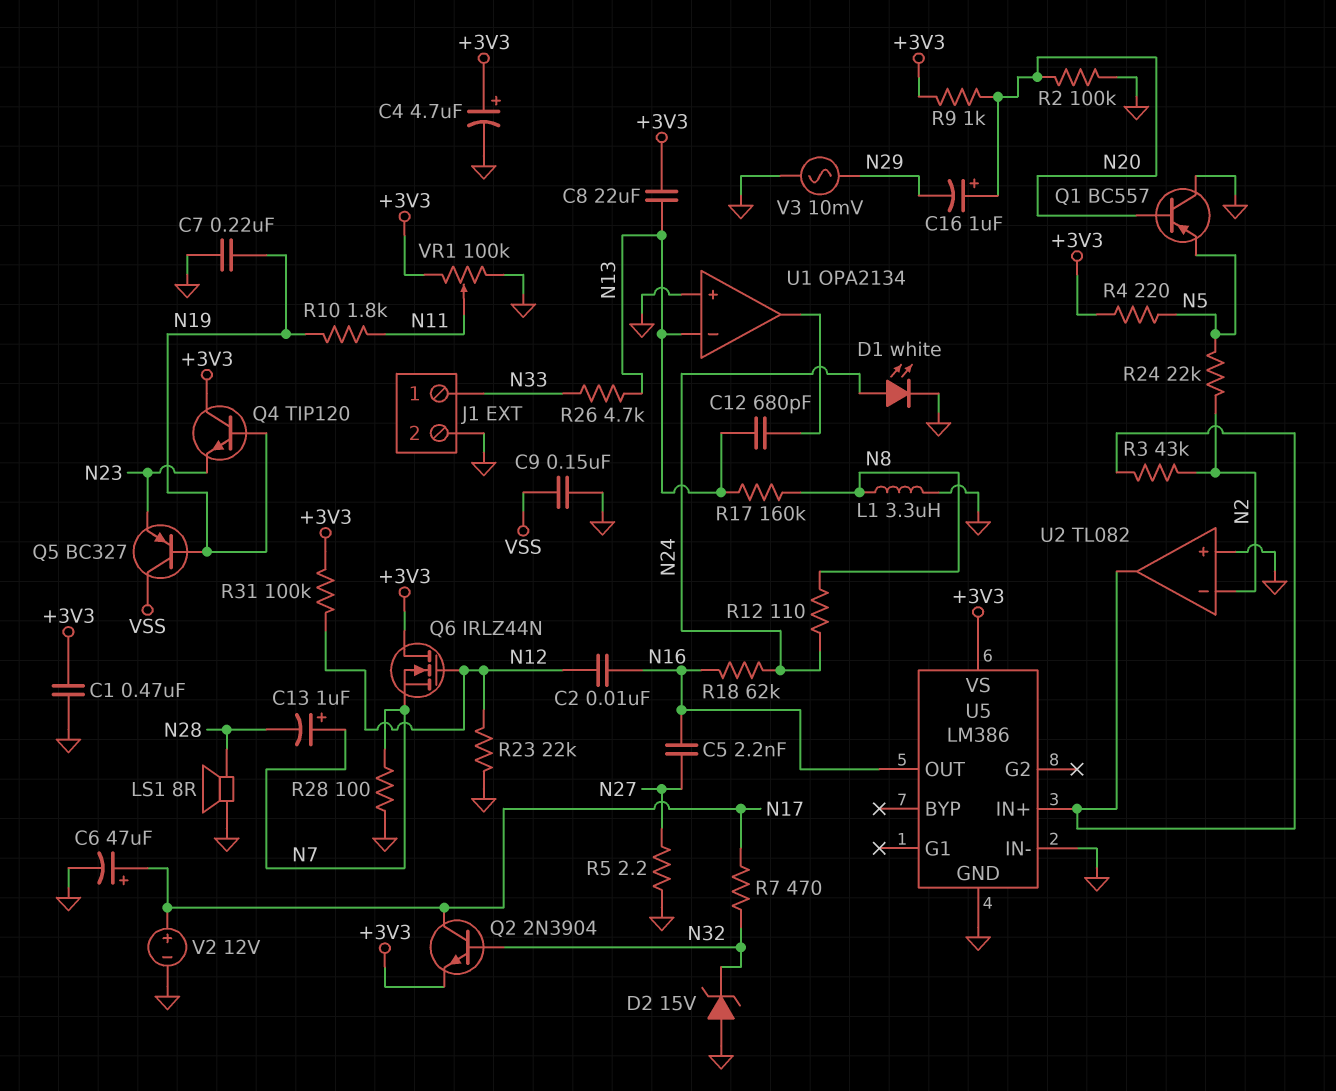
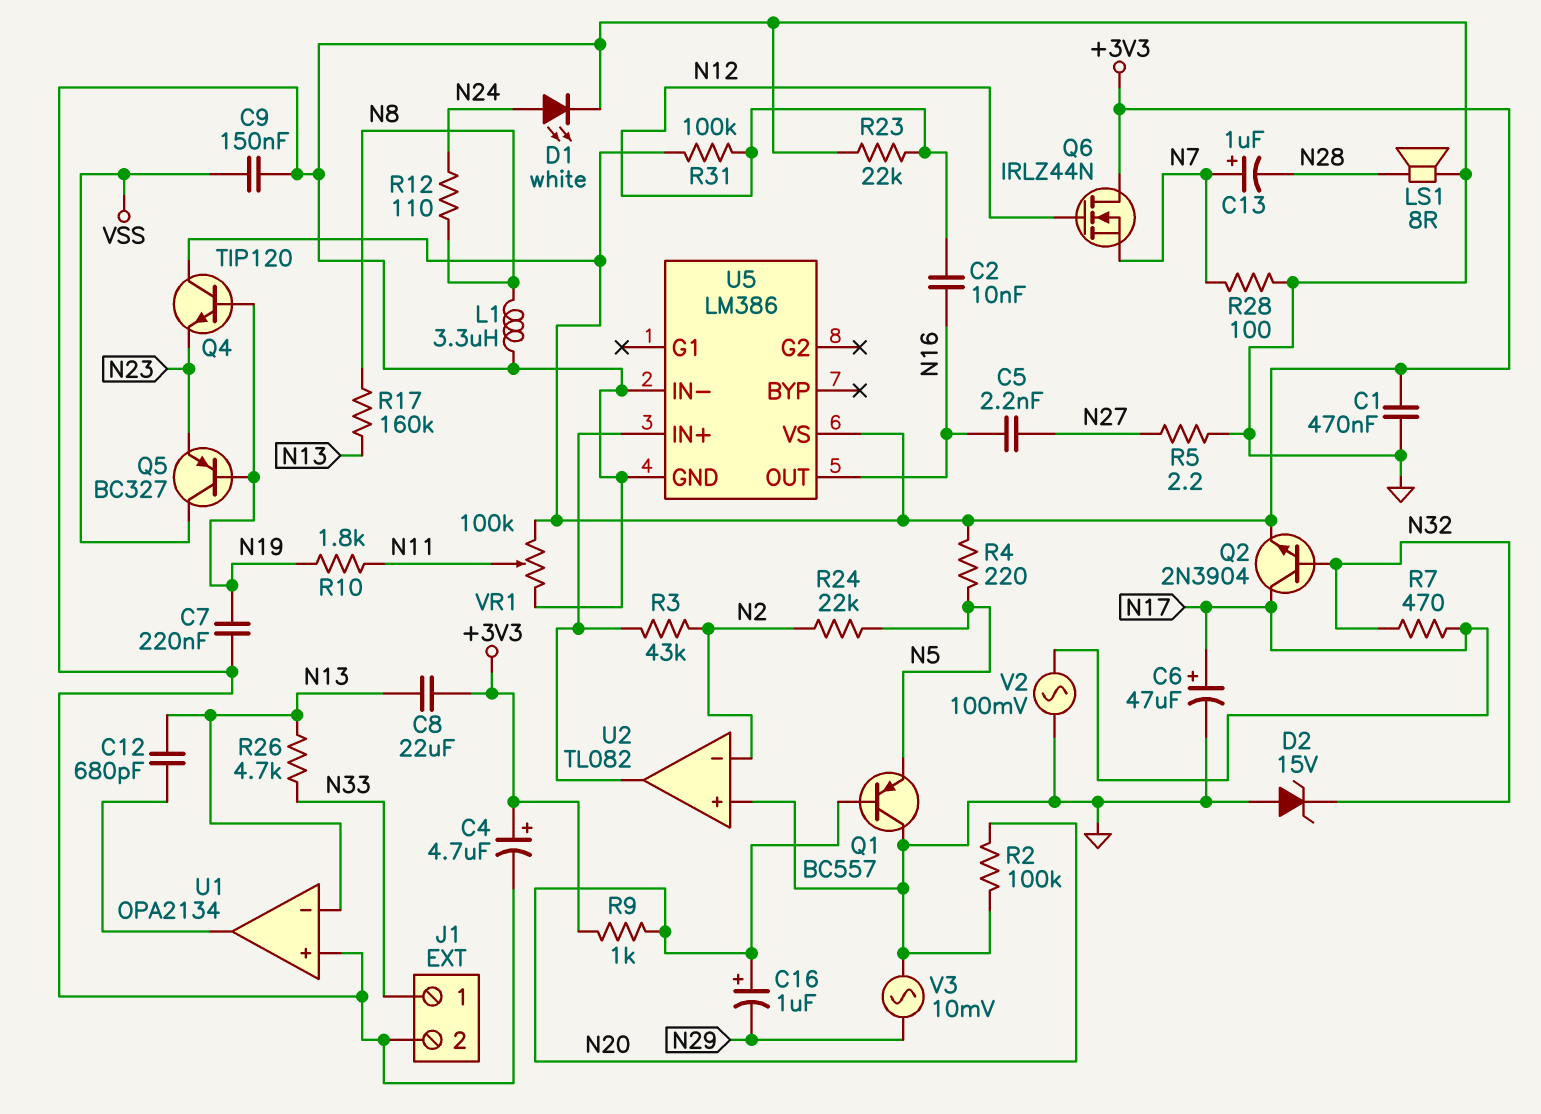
R18: 62k (N16, N24) -> none
V2: 12V (plus N17, minus GND) -> AC 100mV (GND, N17)

